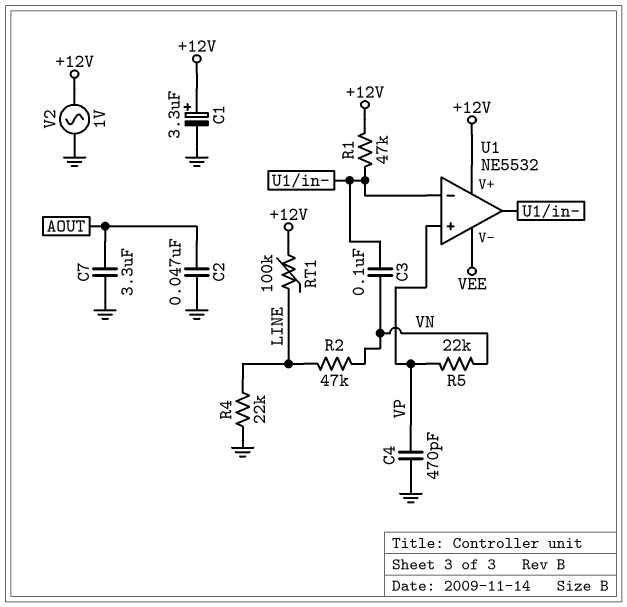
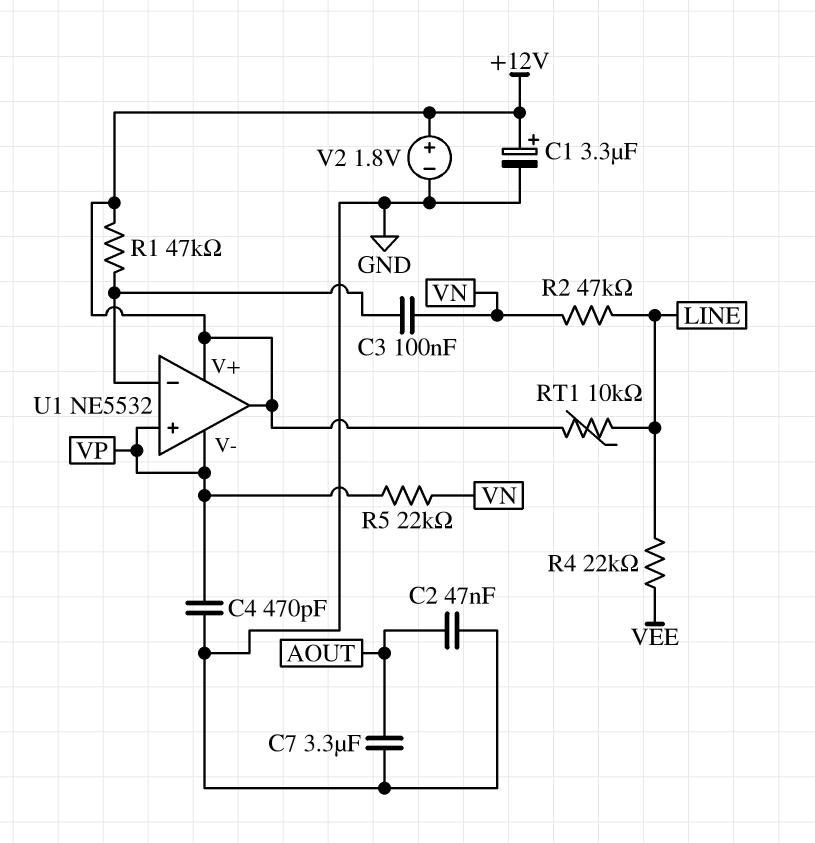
R4: 22k (GND, LINE) -> 22k (LINE, VEE)
RT1: 100k (+12V, LINE) -> 10k (+12V, LINE)
U1 pin V-: VEE -> VP
U1 pin out: U1/in- -> +12V
V2: AC 1V (+12V, GND) -> 1.8V (plus +12V, minus GND)

